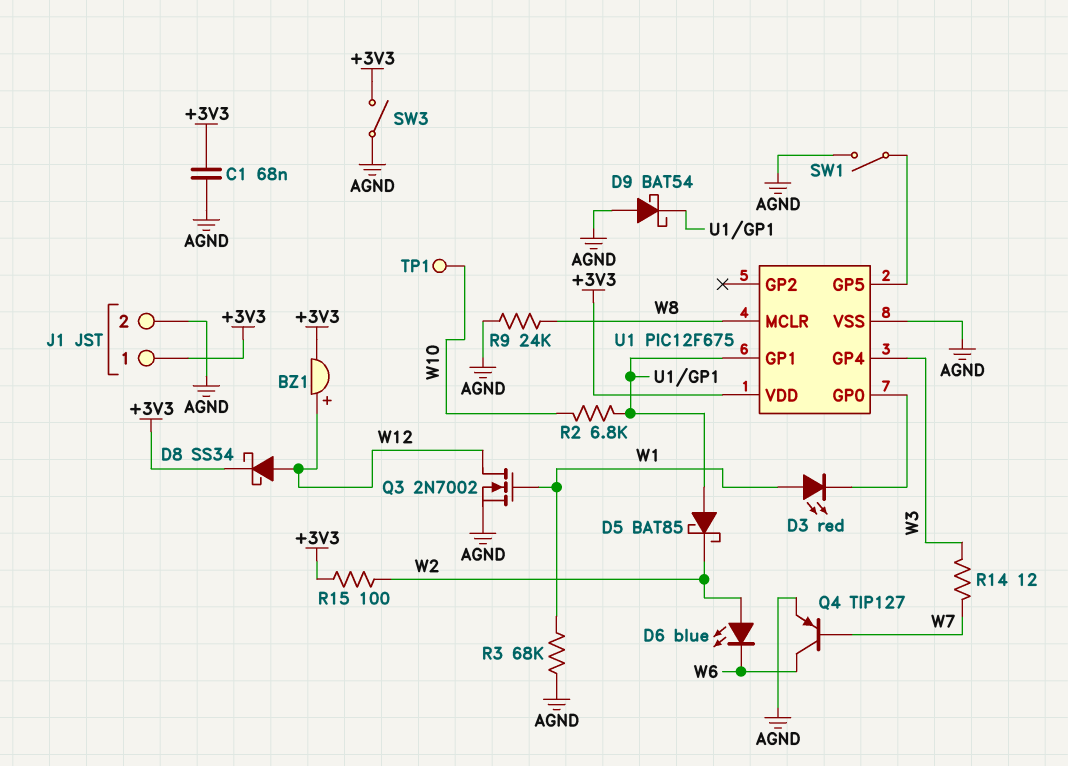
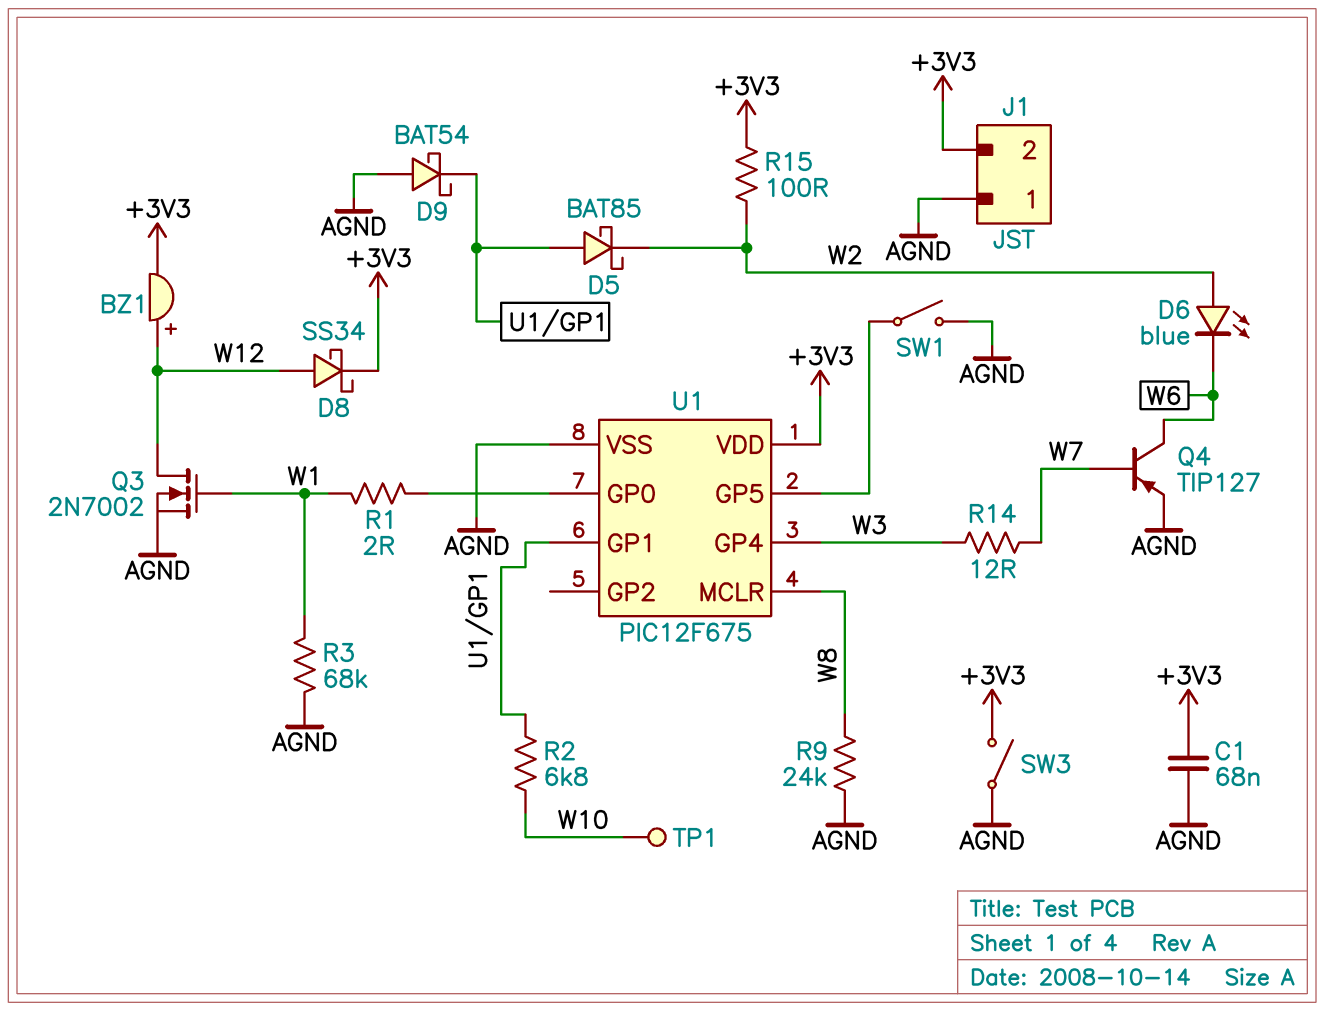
D3: LED red (A W1, K U1/GP0) -> none
J1 pin 1: +3V3 -> AGND
J1 pin 2: AGND -> +3V3
R1: none -> 2 (U1/GP0, W1)

